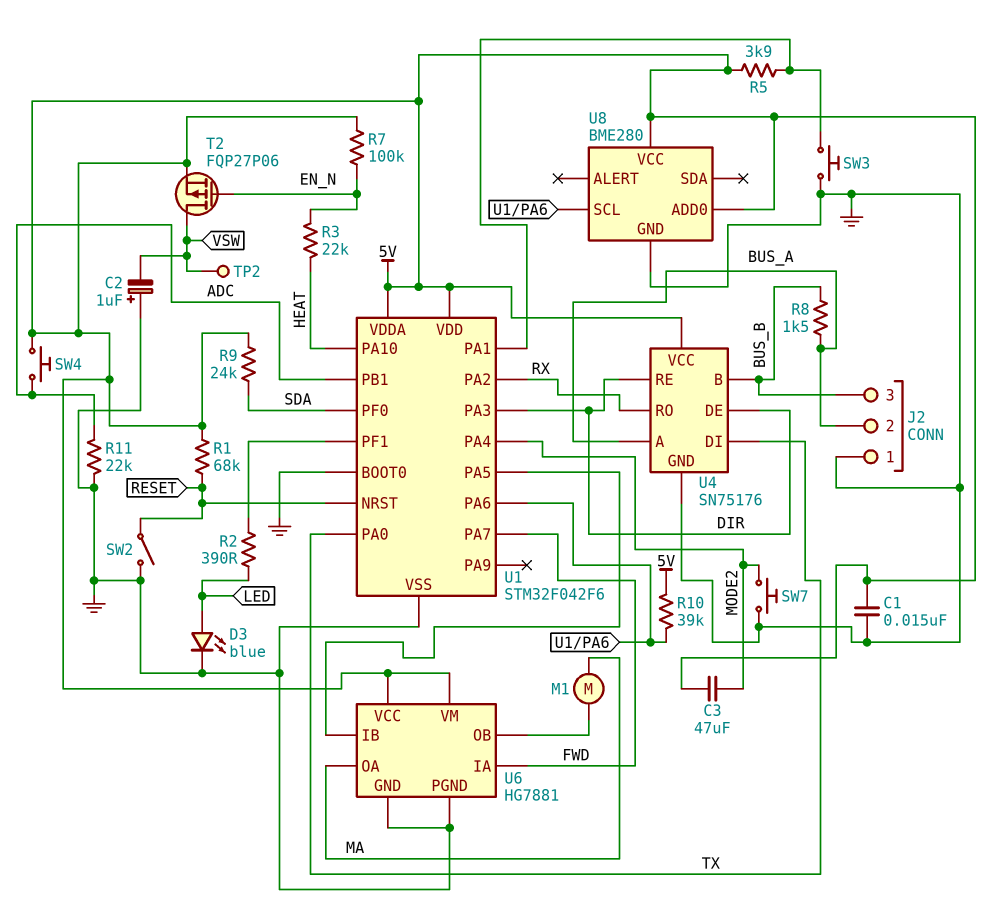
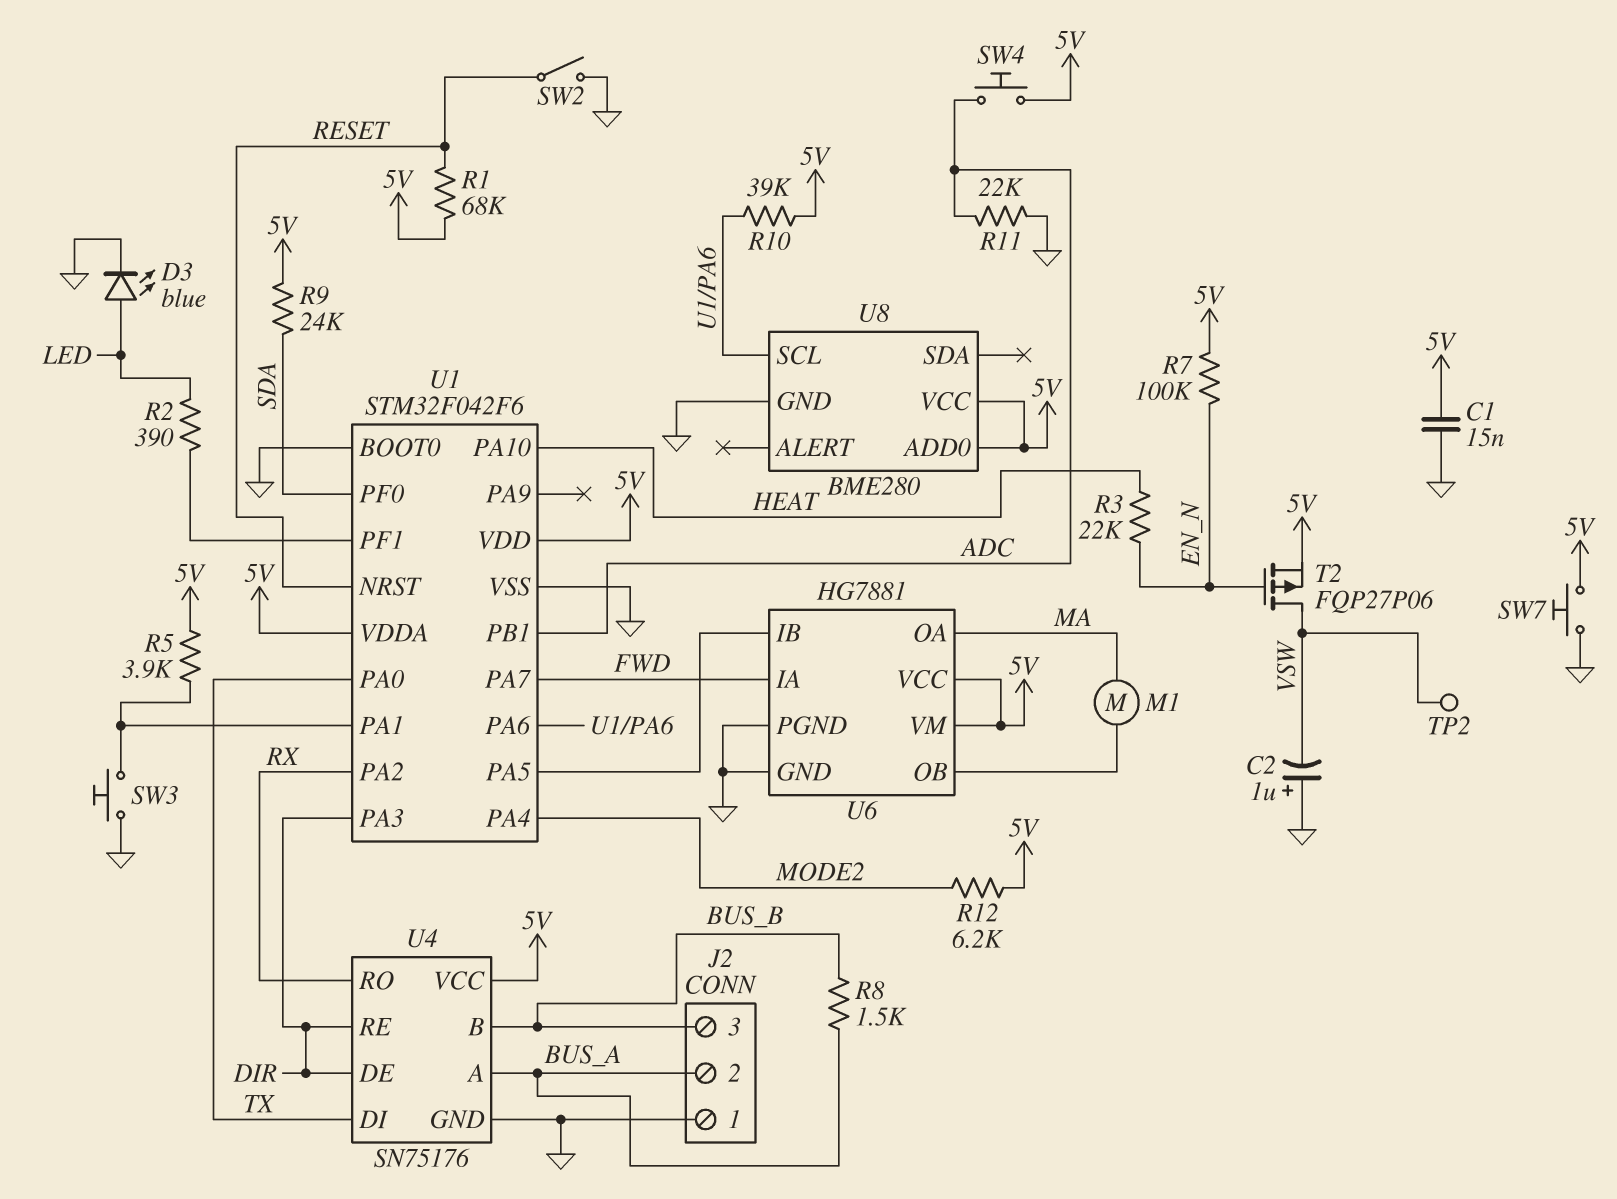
C3: 47uF (5V, MODE2) -> none
R12: none -> 6.2k (5V, MODE2)
SW7: button (GND, MODE2) -> button (5V, GND)

